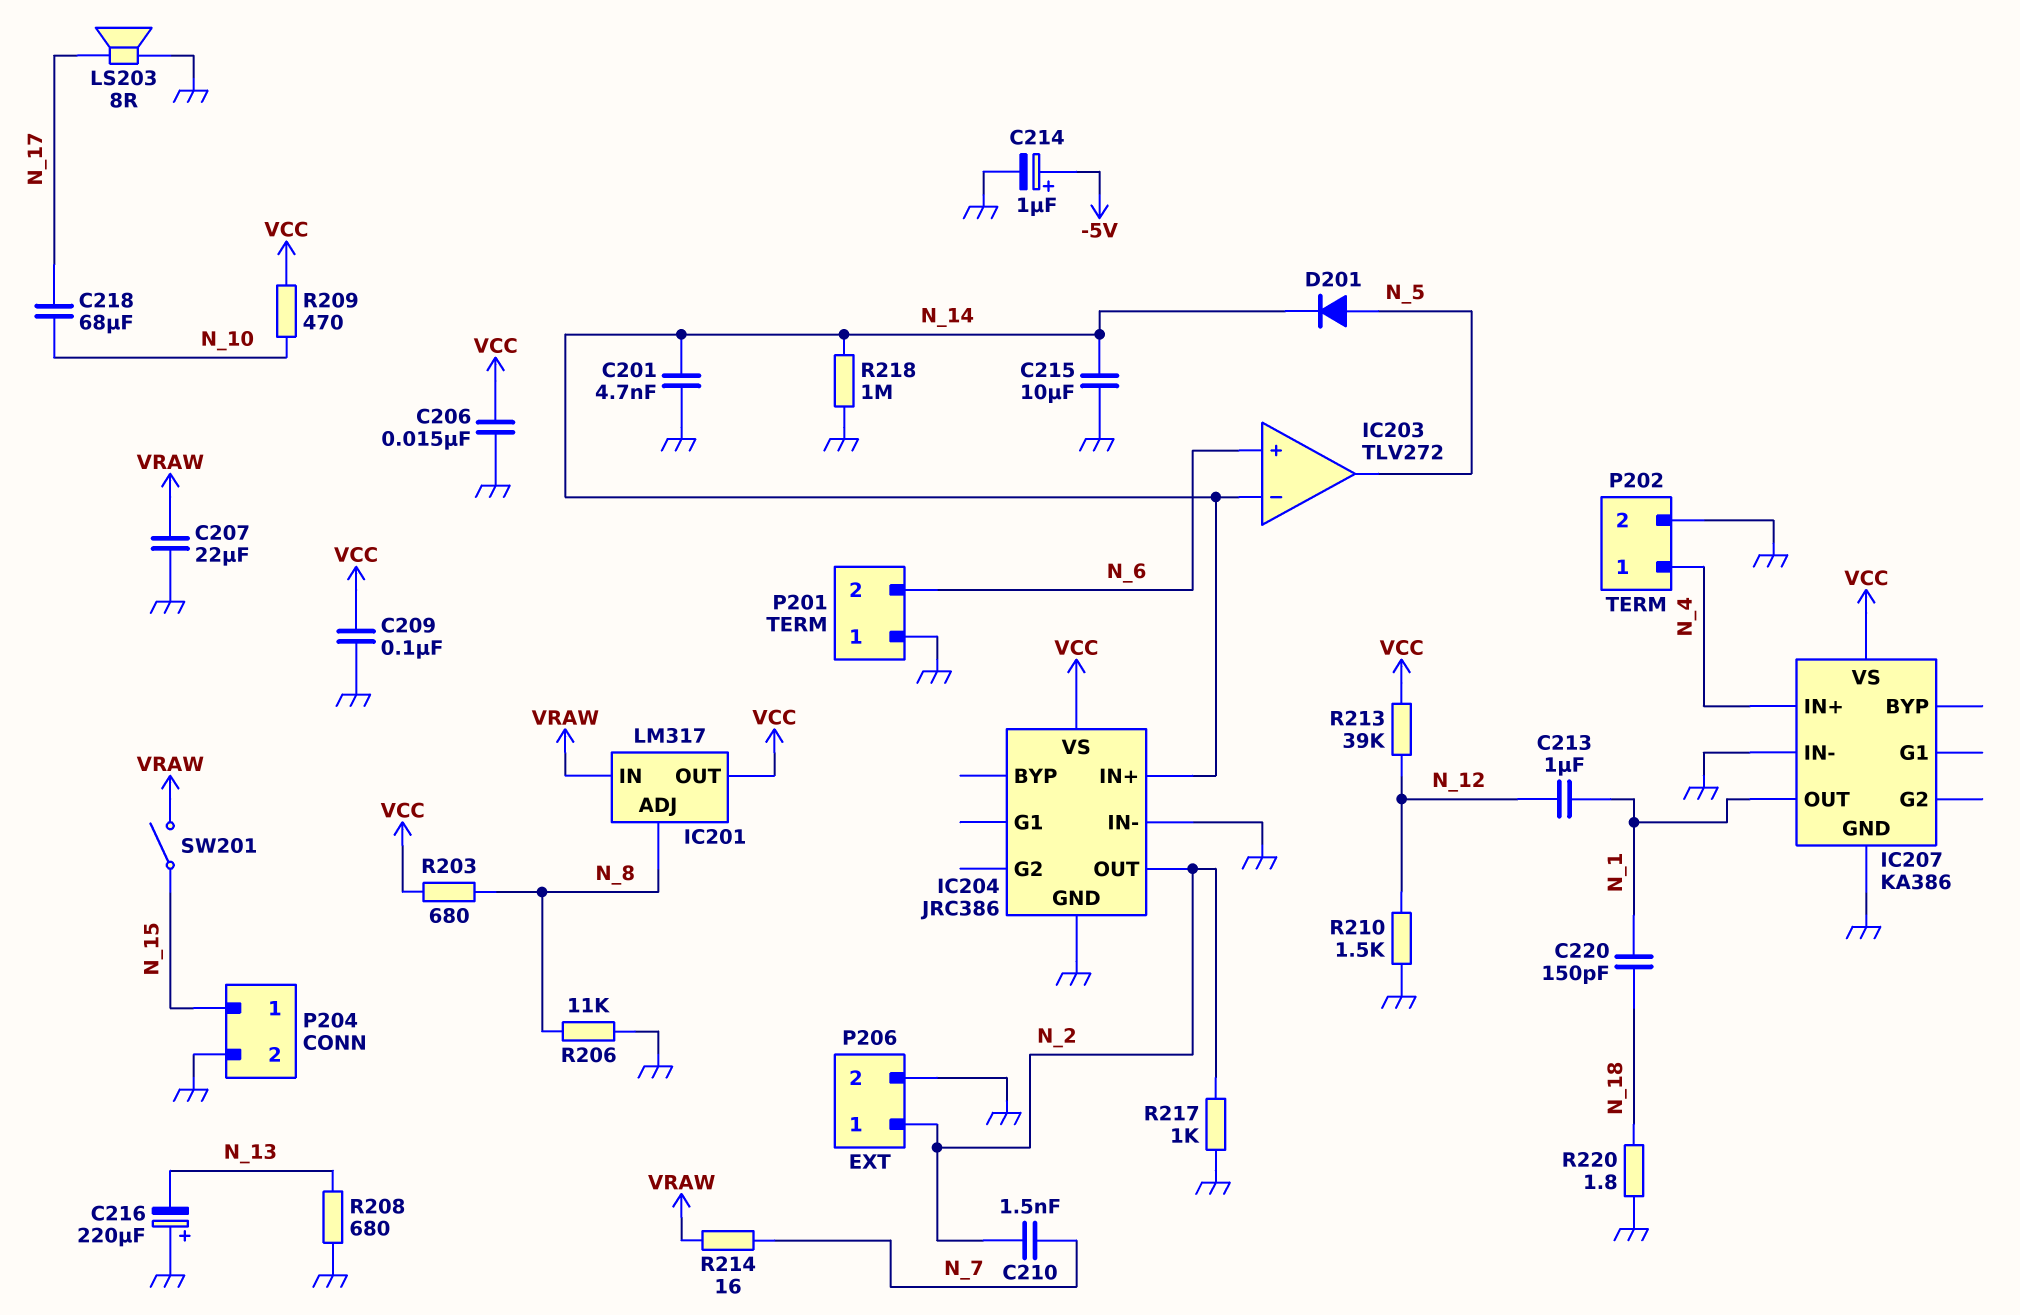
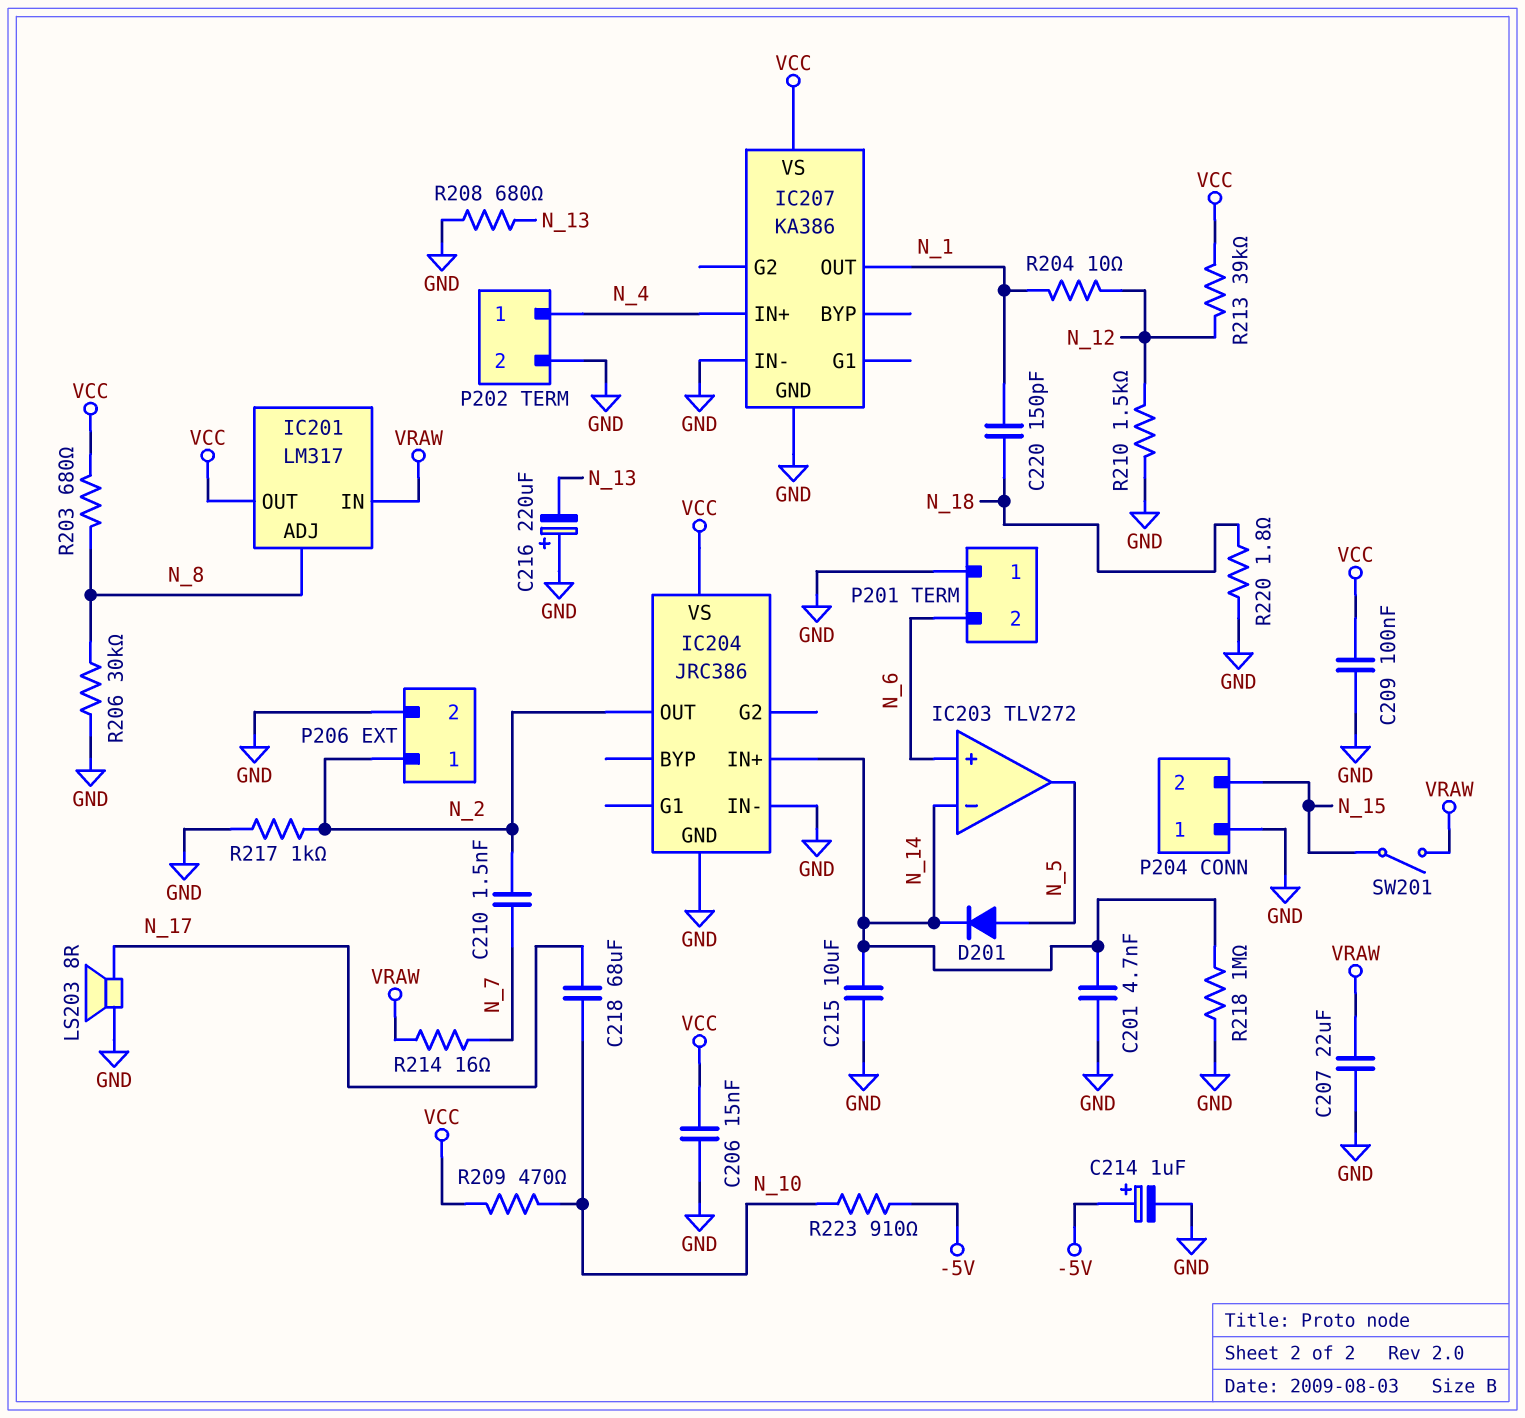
C213: 1uF (N_1, N_12) -> none
P204 pin 1: N_15 -> GND
P204 pin 2: GND -> N_15
R204: none -> 10 (N_1, N_12)
R206: 11k (GND, N_8) -> 30k (GND, N_8)
R223: none -> 910 (-5V, N_10)

